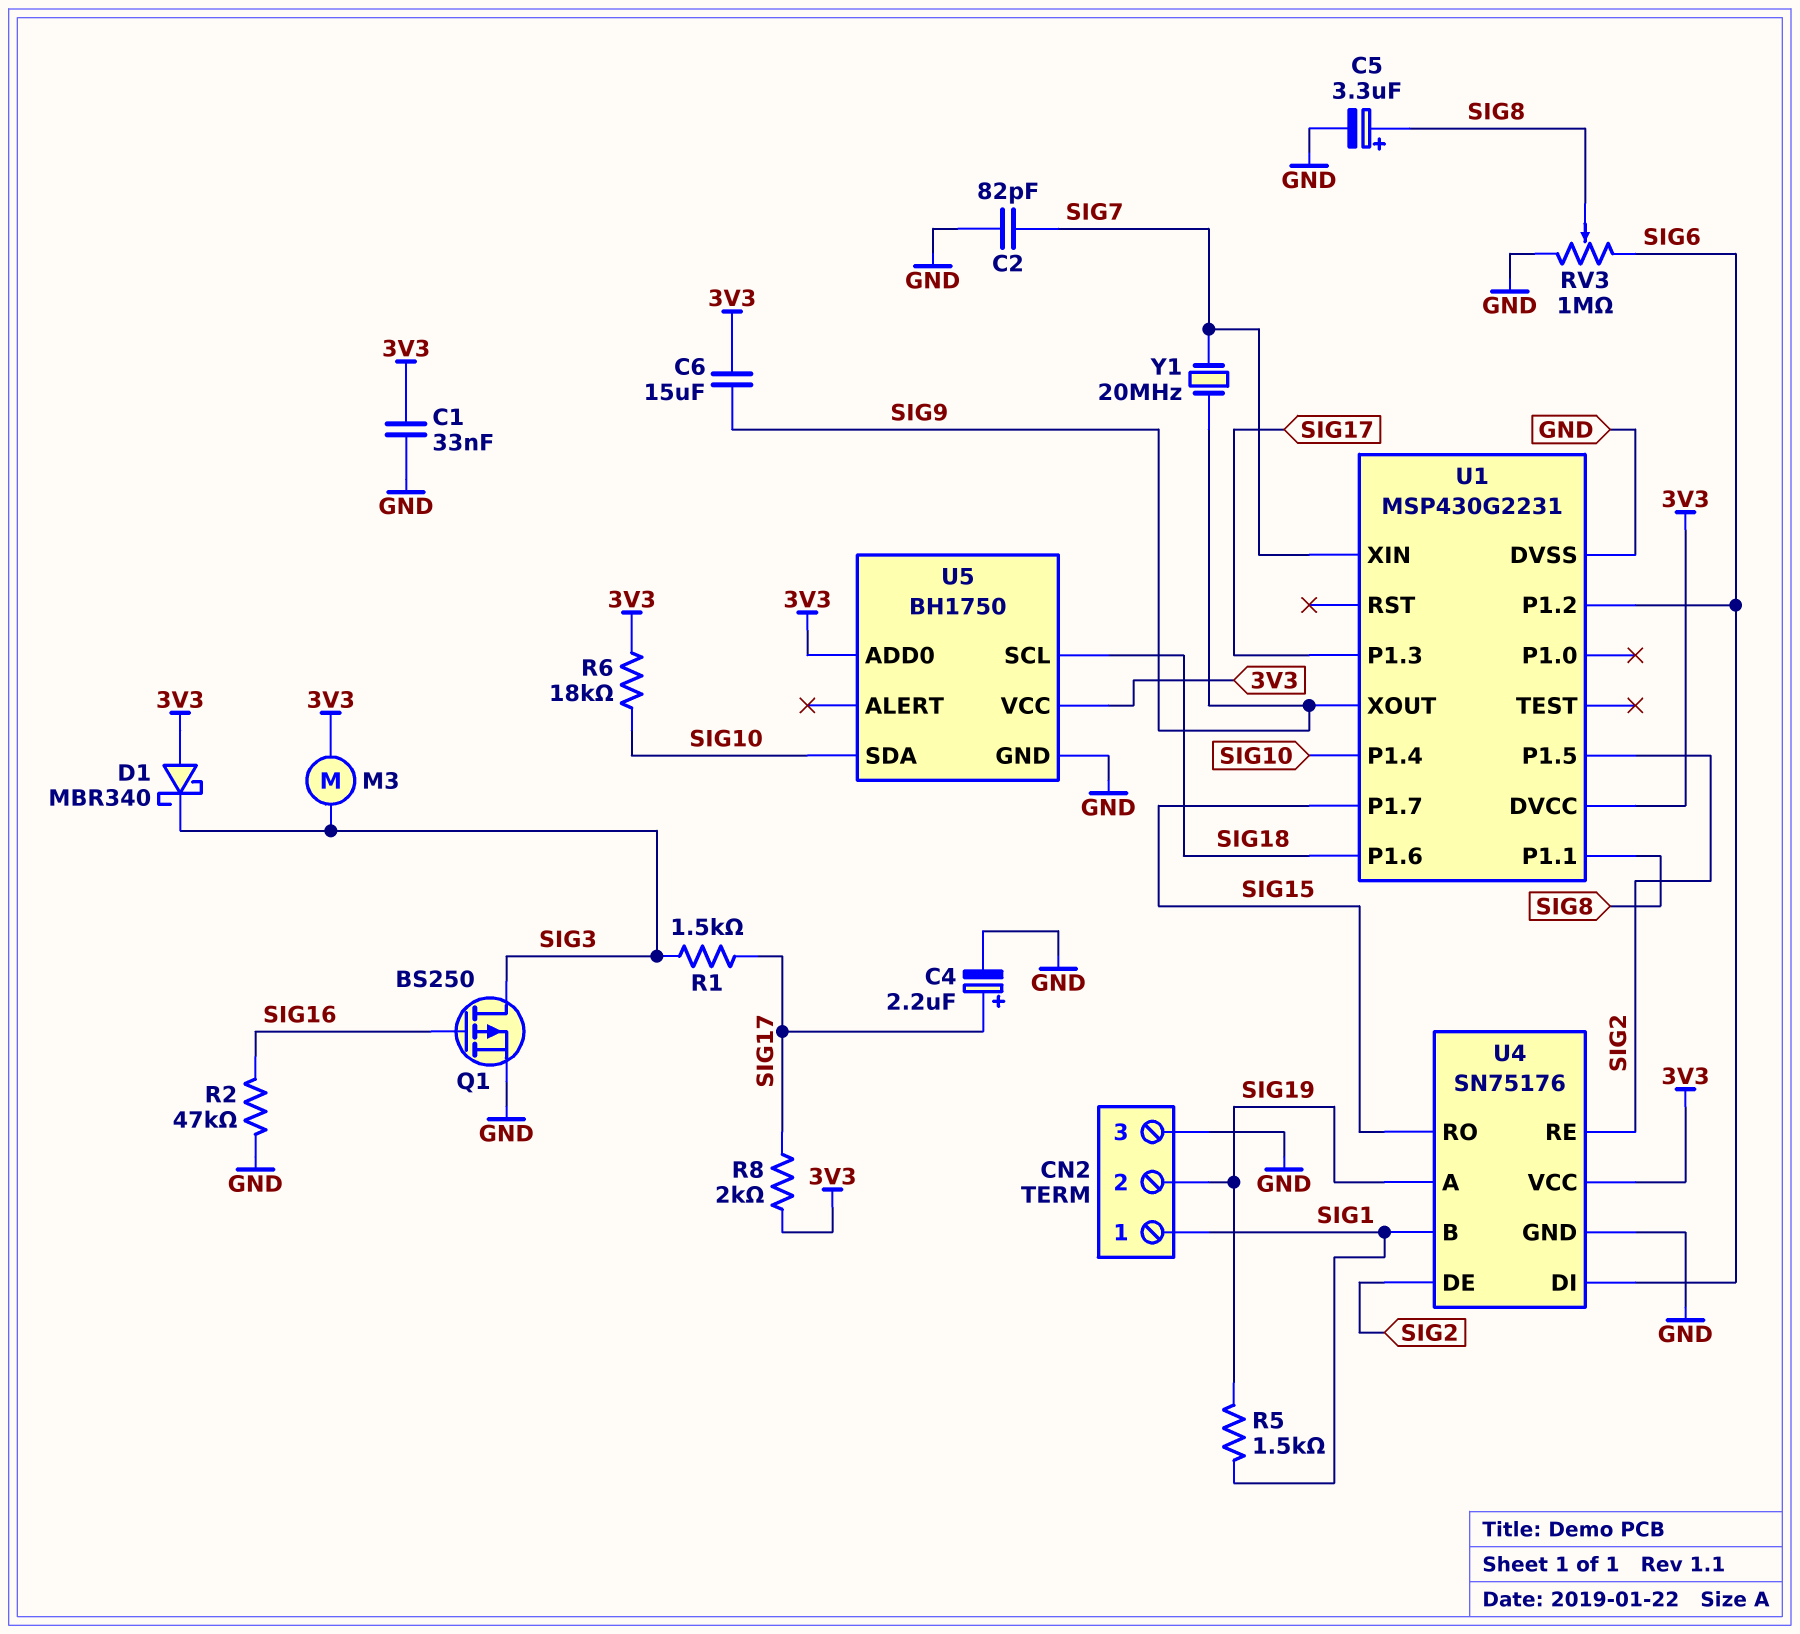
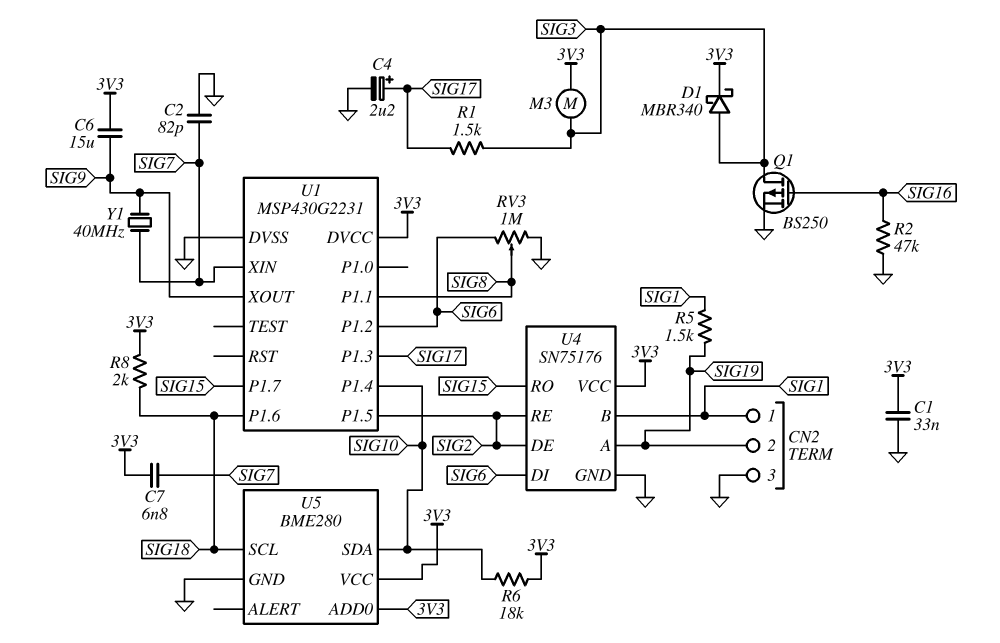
C5: 3.3uF (plus SIG8, minus GND) -> none
C7: none -> 6.8nF (3V3, SIG7)
D1: schottky MBR340 (A 3V3, K SIG3) -> schottky MBR340 (A SIG3, K 3V3)
R8: 2k (3V3, SIG17) -> 2k (3V3, SIG18)
U5: BH1750 -> BME280
Y1: 20MHz (SIG7, SIG9) -> 40MHz (SIG7, SIG9)

